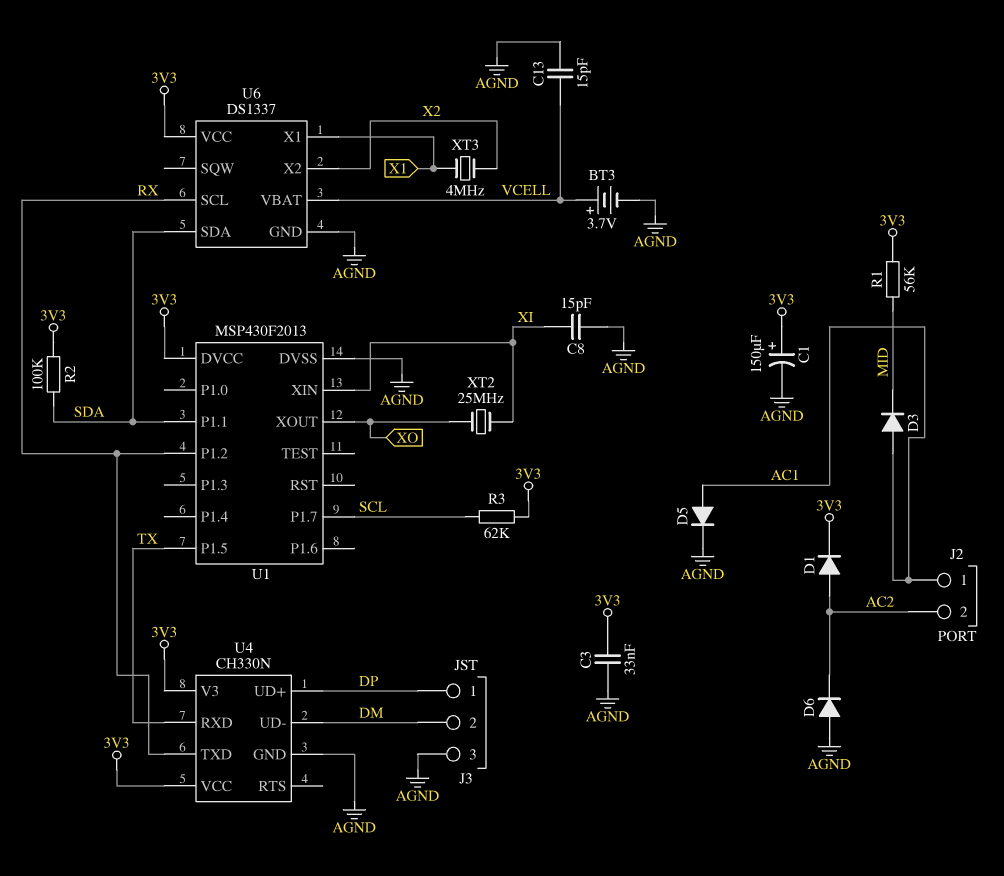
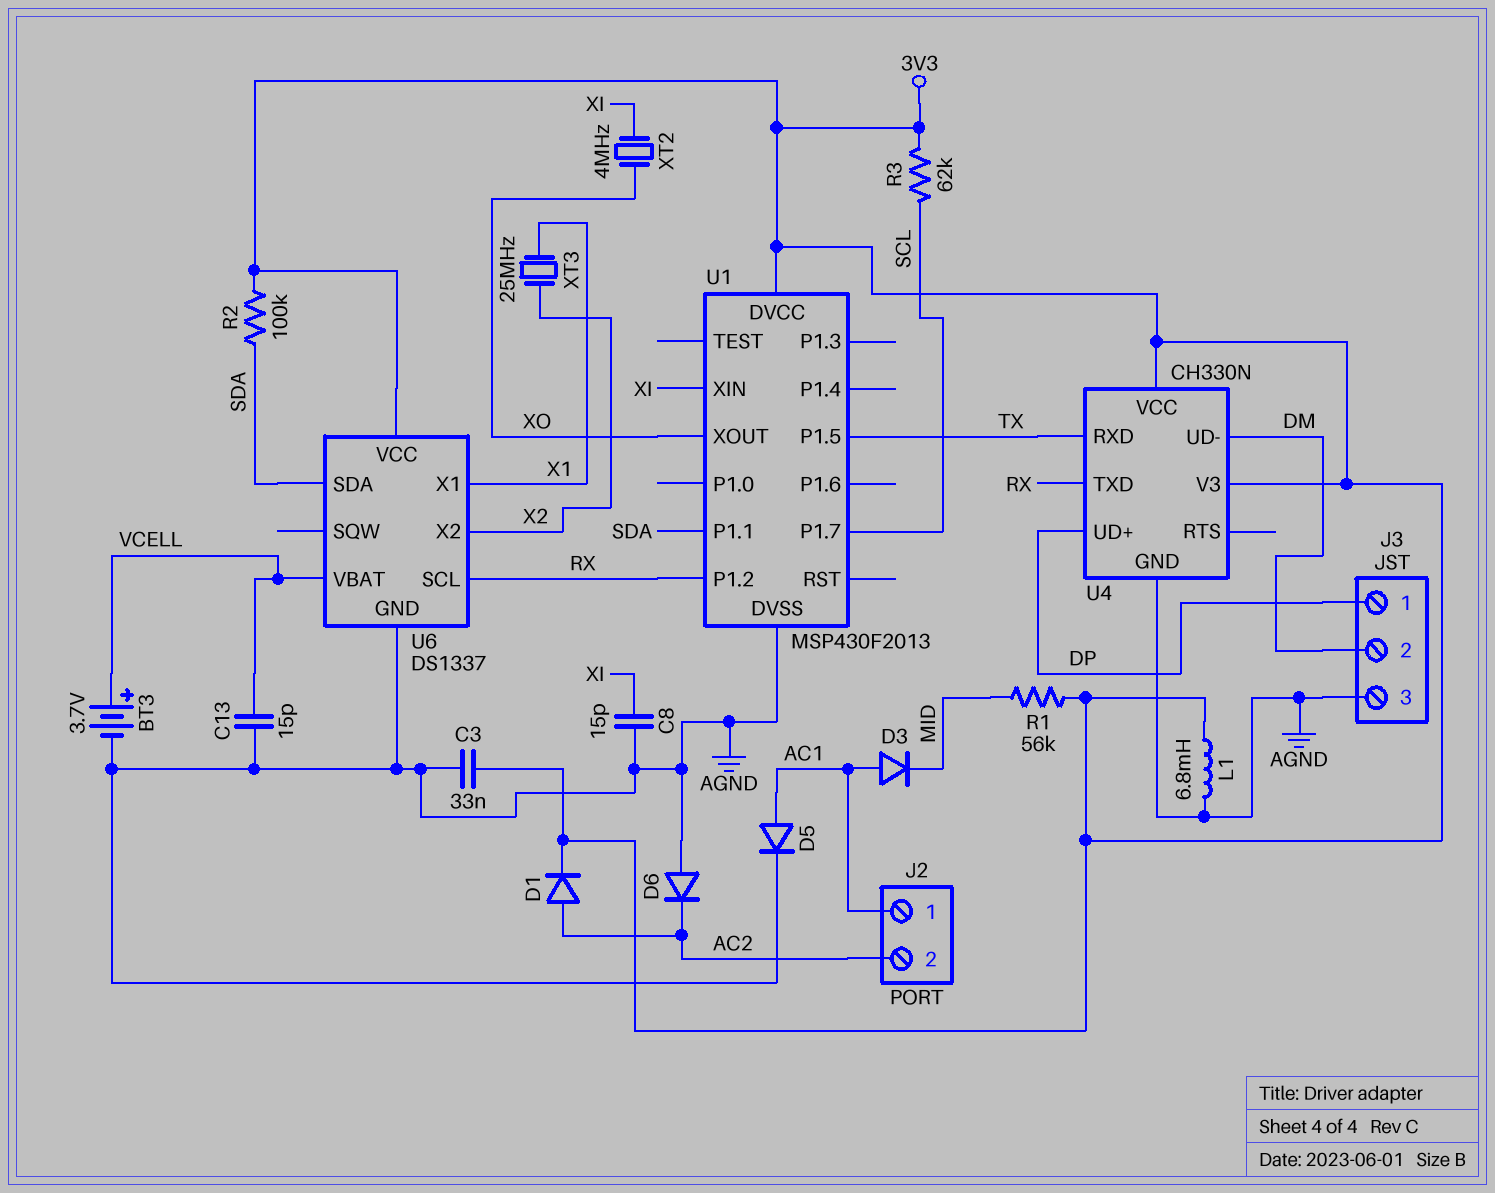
C1: 150uF (plus 3V3, minus AGND) -> none
L1: none -> 6.8mH (3V3, AGND)
XT2: 25MHz (XI, XO) -> 4MHz (XI, XO)
XT3: 4MHz (X1, X2) -> 25MHz (X1, X2)

